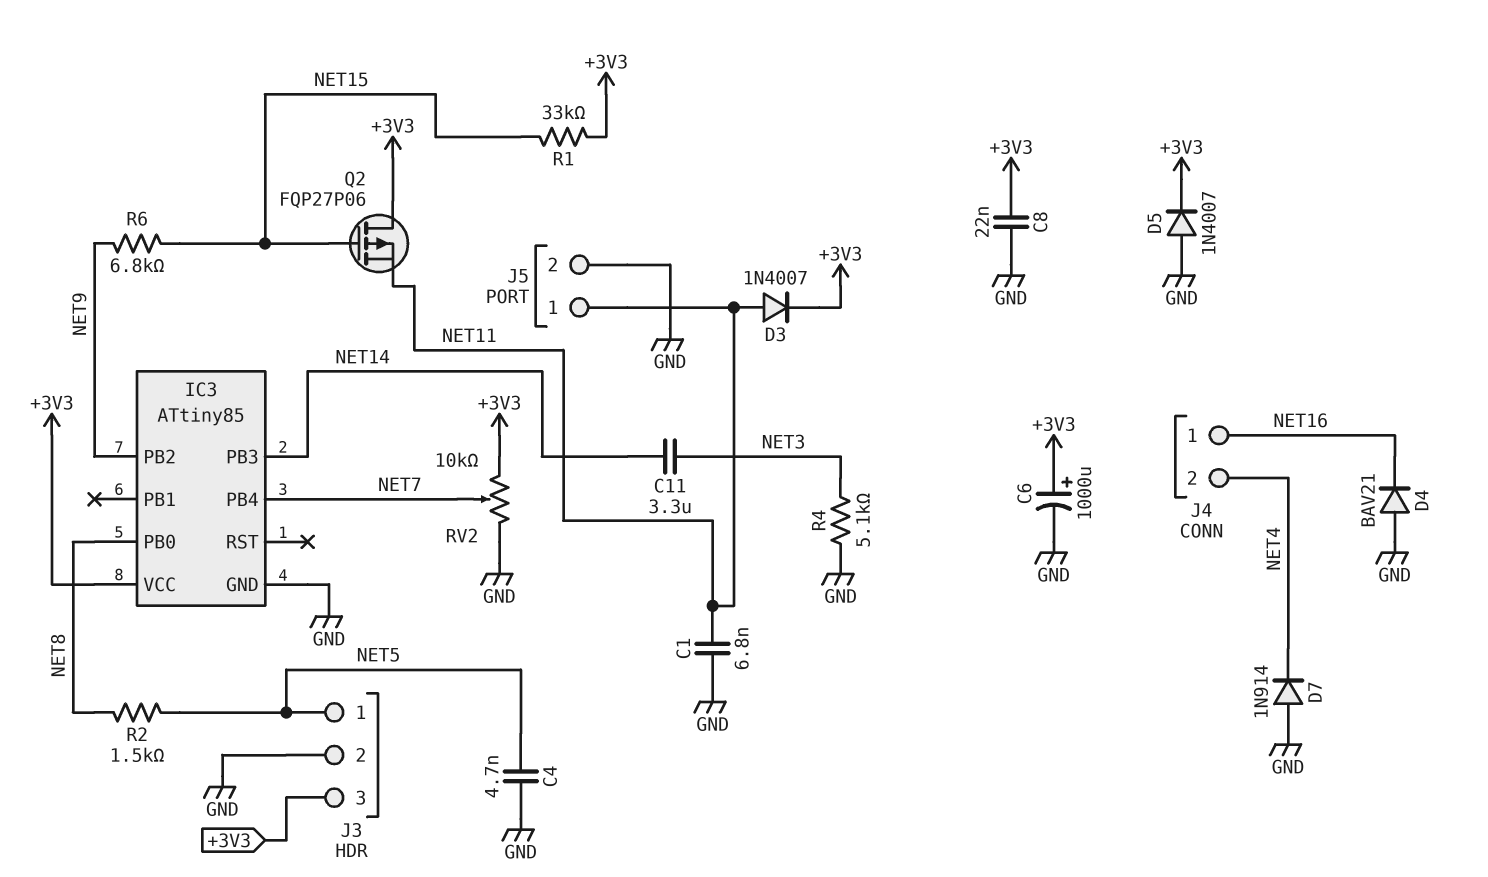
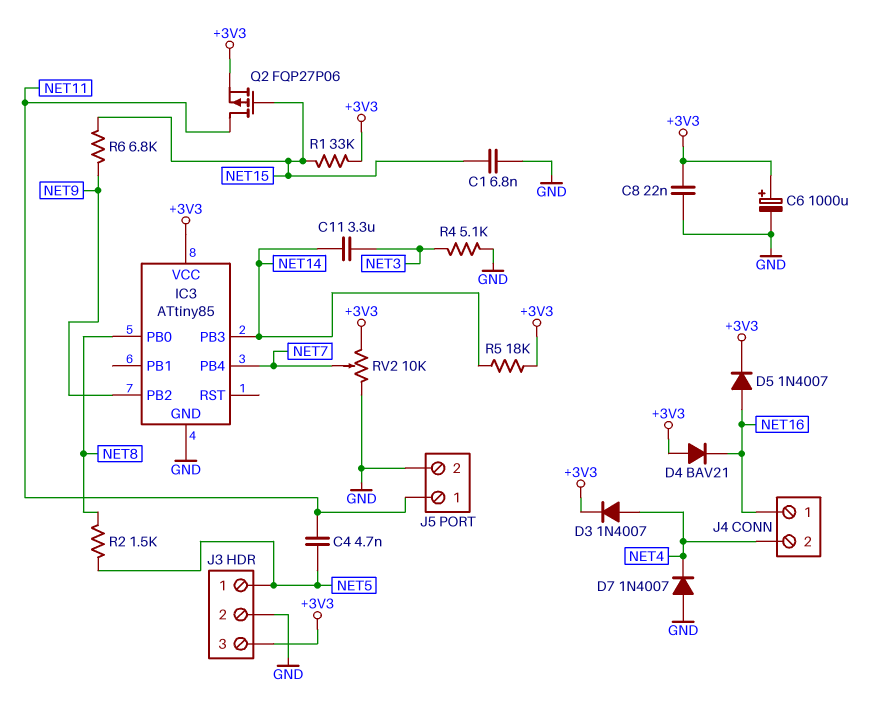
C1: 6.8nF (GND, NET11) -> 6.8nF (GND, NET15)
C4: 4.7nF (GND, NET5) -> 4.7nF (NET5, NET11)
D3: diode 1N4007 (A NET11, K +3V3) -> diode 1N4007 (A NET4, K +3V3)
D4: diode BAV21 (A GND, K NET16) -> diode BAV21 (A +3V3, K NET16)
D5: diode 1N4007 (A GND, K +3V3) -> diode 1N4007 (A NET16, K +3V3)
D7: diode 1N914 (A GND, K NET4) -> diode 1N4007 (A GND, K NET4)
Q2: PMOS FQP27P06 (G NET15, D +3V3, S NET11) -> PMOS FQP27P06 (G NET15, D NET11, S +3V3)
R5: none -> 18k (+3V3, NET14)

